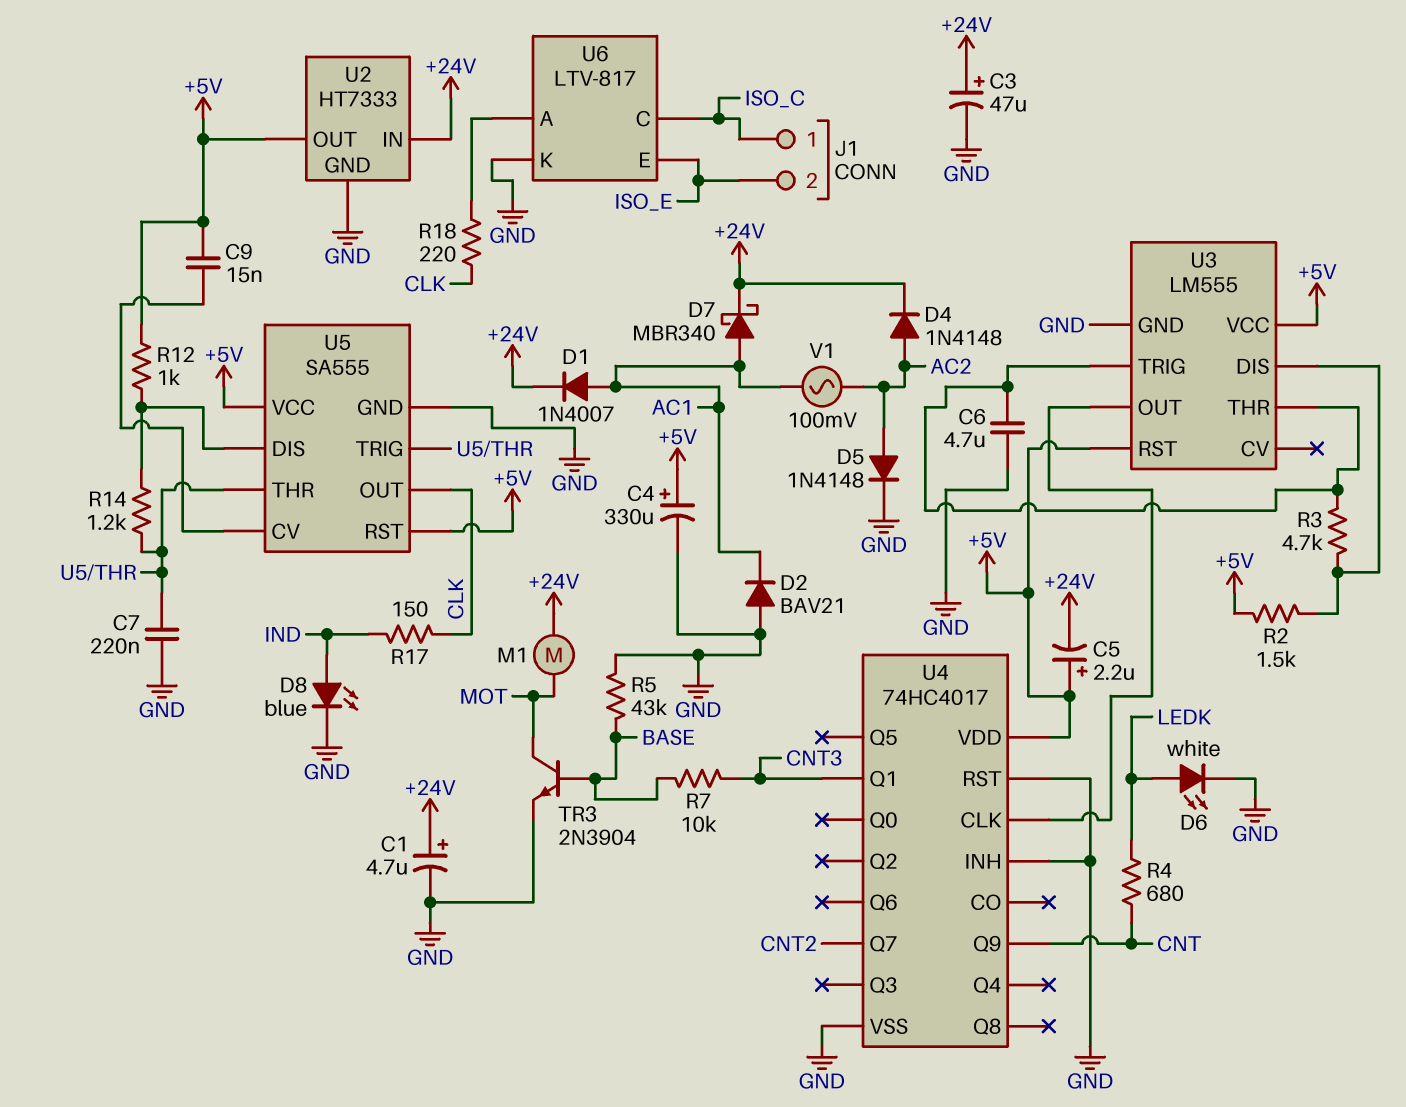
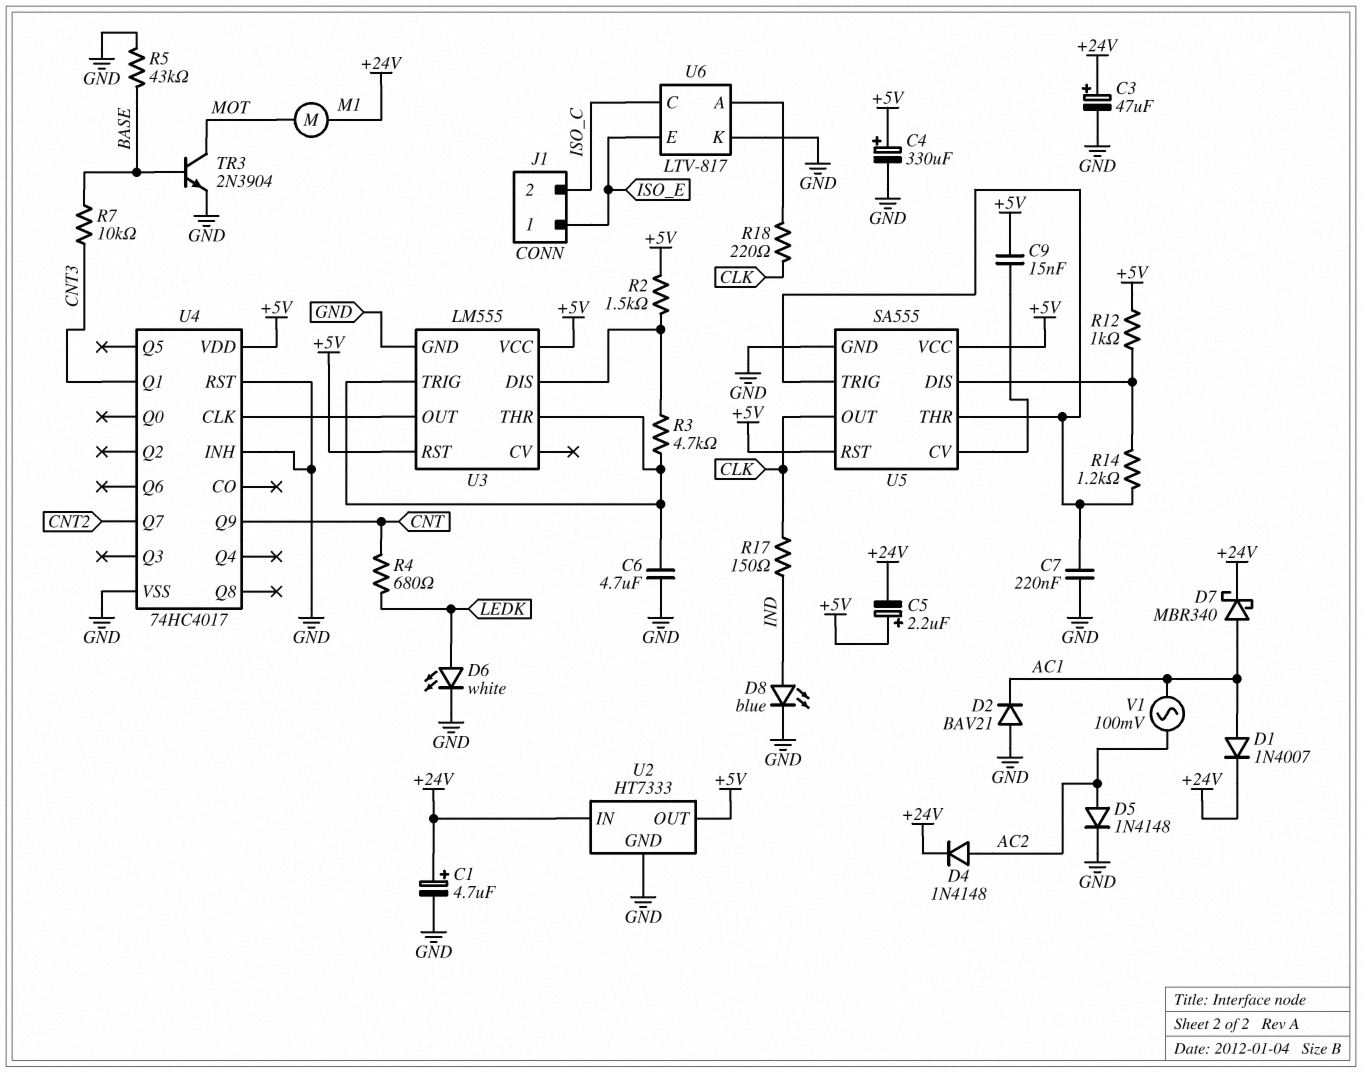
J1 pin 1: ISO_C -> ISO_E
J1 pin 2: ISO_E -> ISO_C

